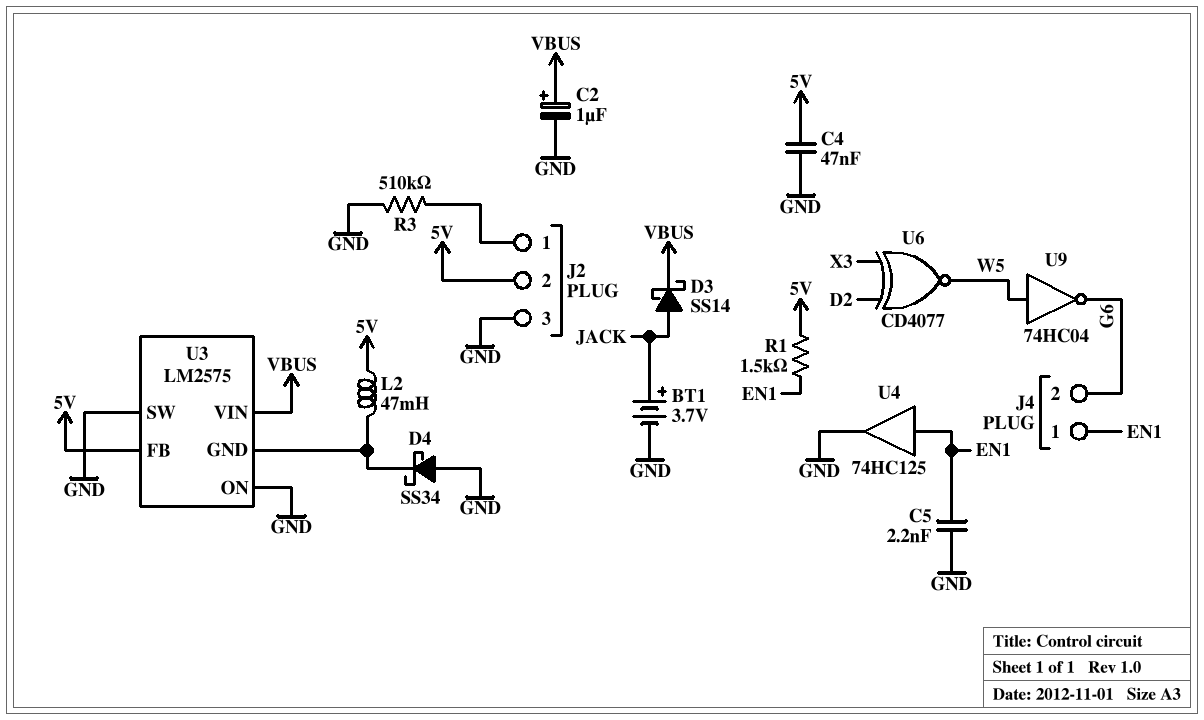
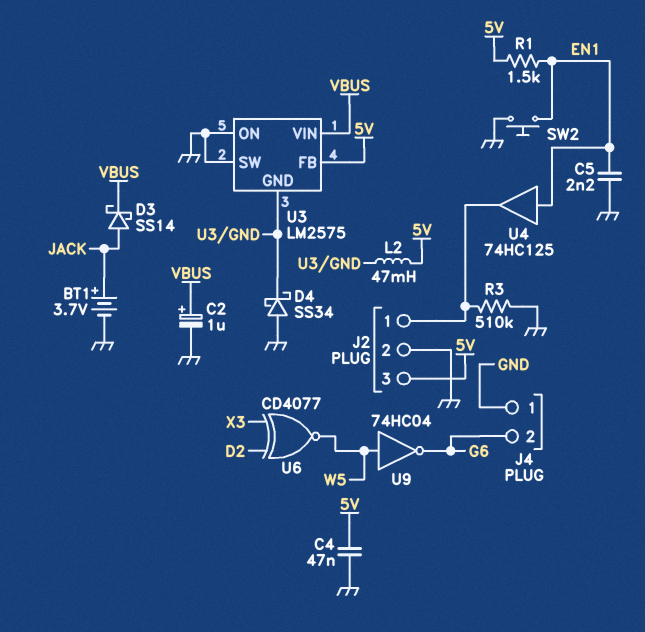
J2 pin 2: 5V -> GND
J2 pin 3: GND -> 5V
J4 pin 1: EN1 -> GND
SW2: none -> button (EN1, GND)
U4: buffer 74HC125 (in EN1, out GND) -> buffer 74HC125 (in EN1, out J2/1)

